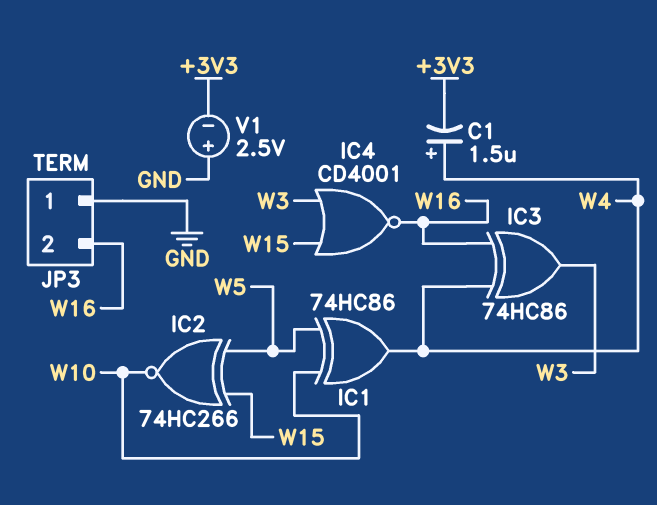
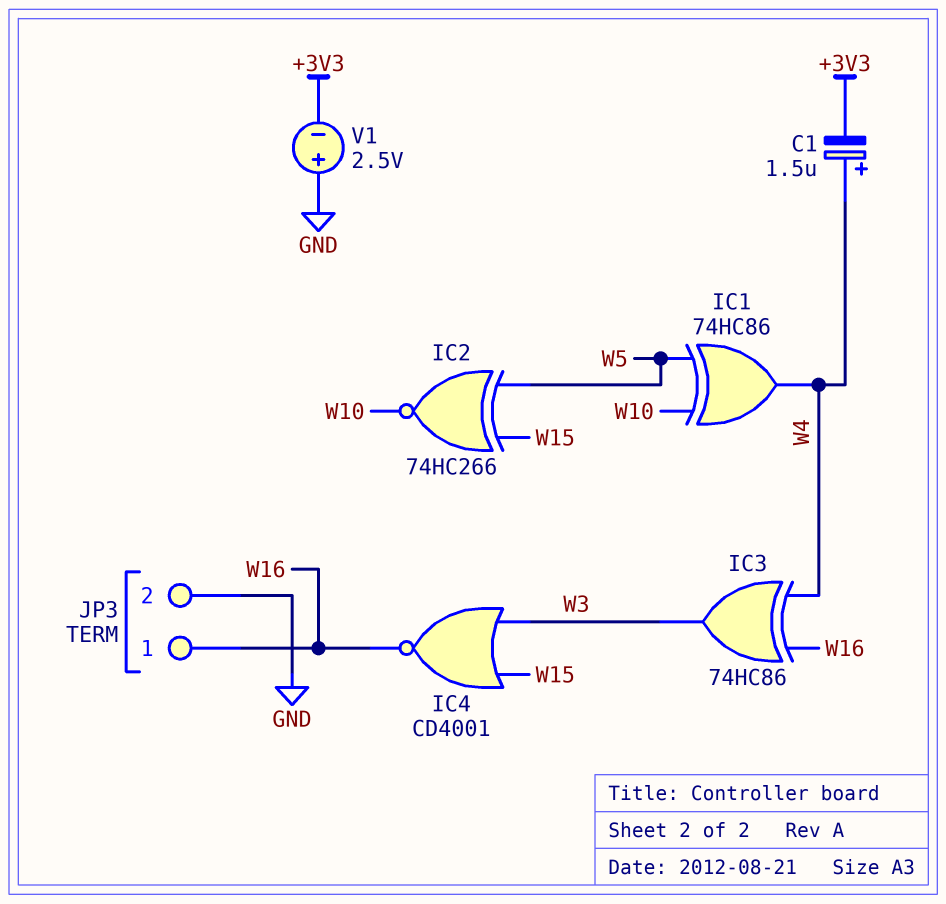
JP3 pin 1: GND -> W16
JP3 pin 2: W16 -> GND

